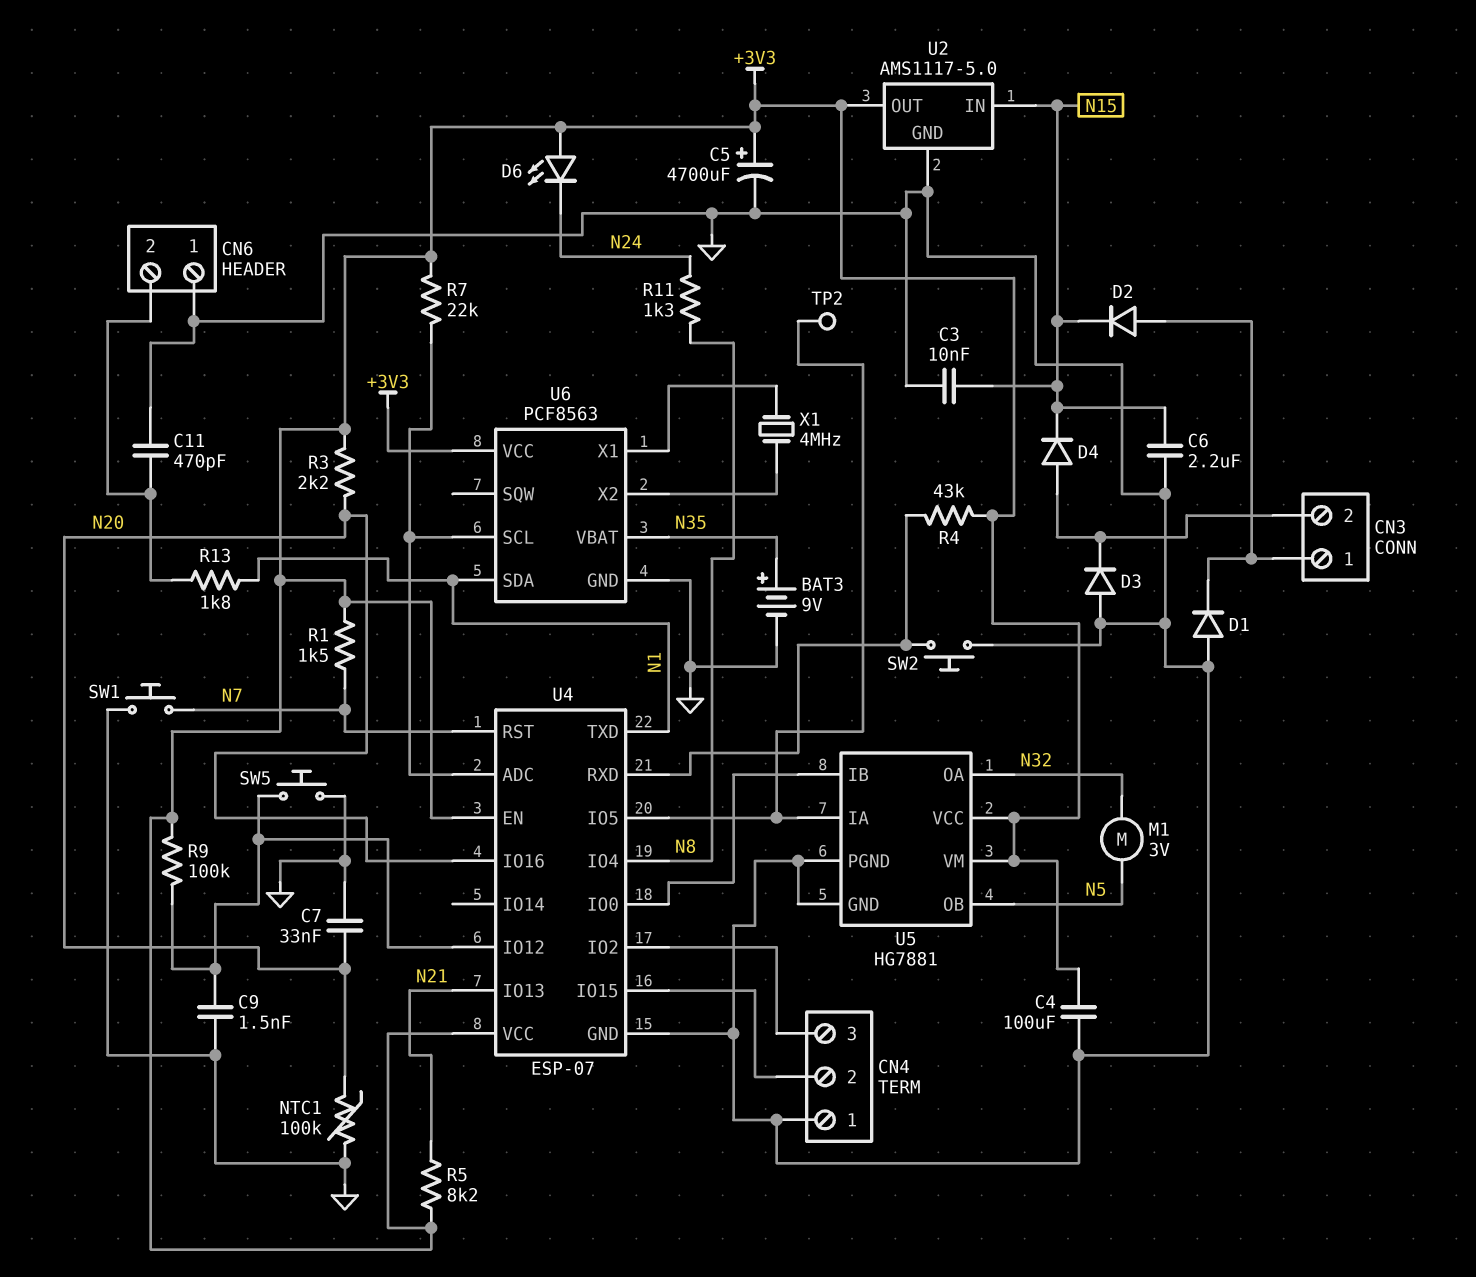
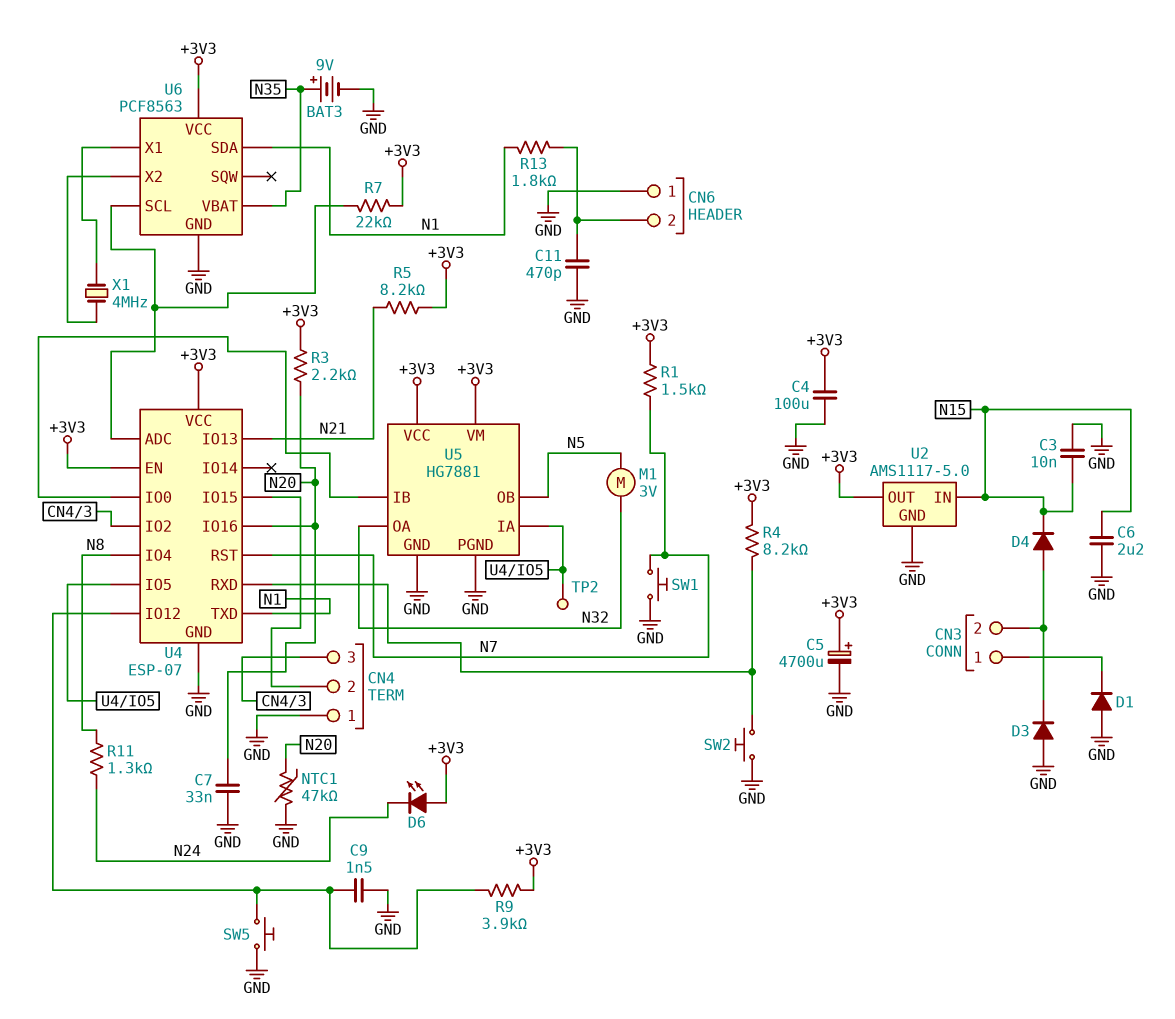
D2: diode (A CN3/1, K N15) -> none
NTC1: 100k (GND, N20) -> 47k (GND, N20)
R4: 43k (+3V3, U4/RXD) -> 8.2k (+3V3, U4/RXD)
R9: 100k (+3V3, U4/IO12) -> 3.9k (+3V3, U4/IO12)

